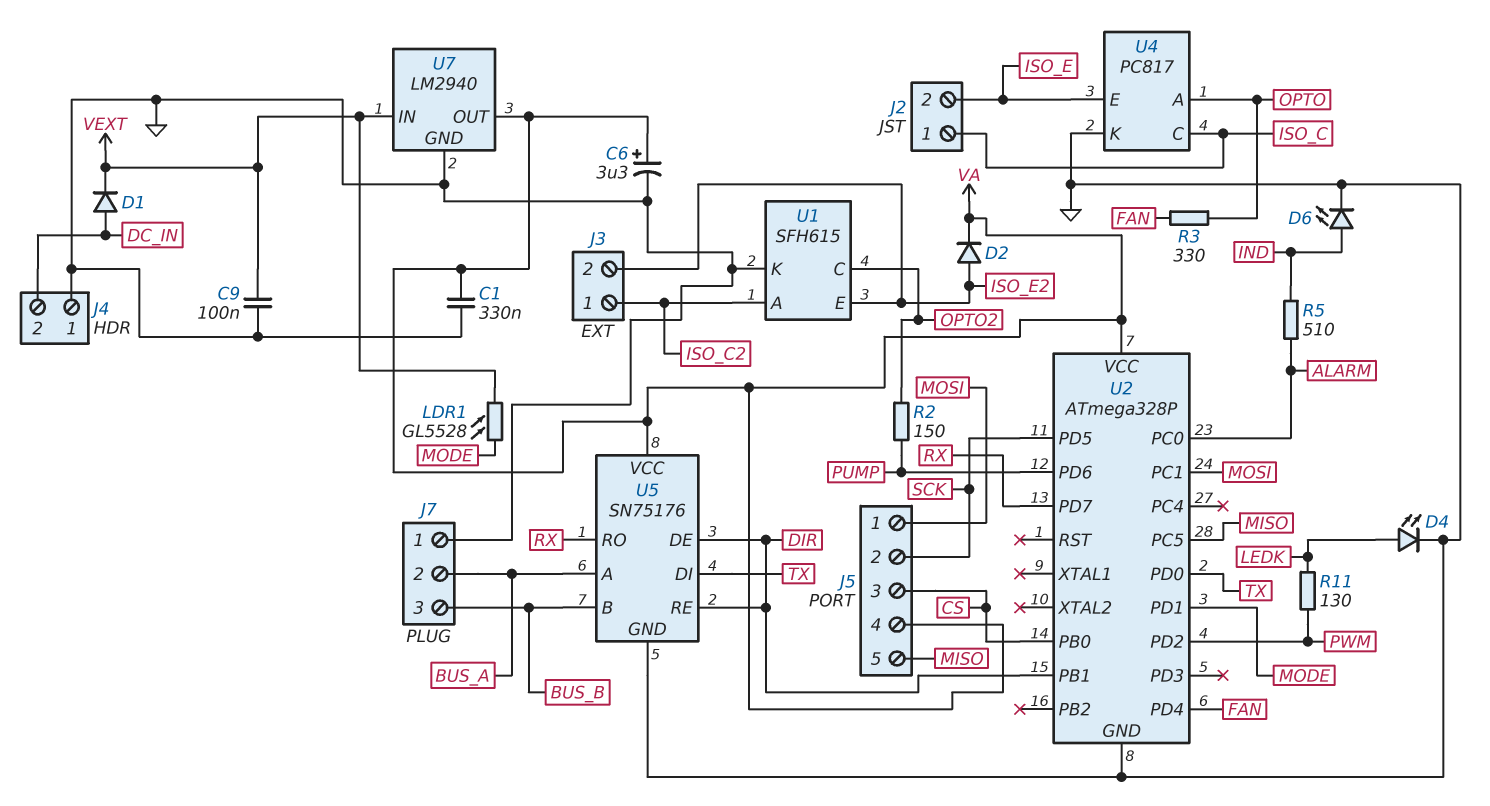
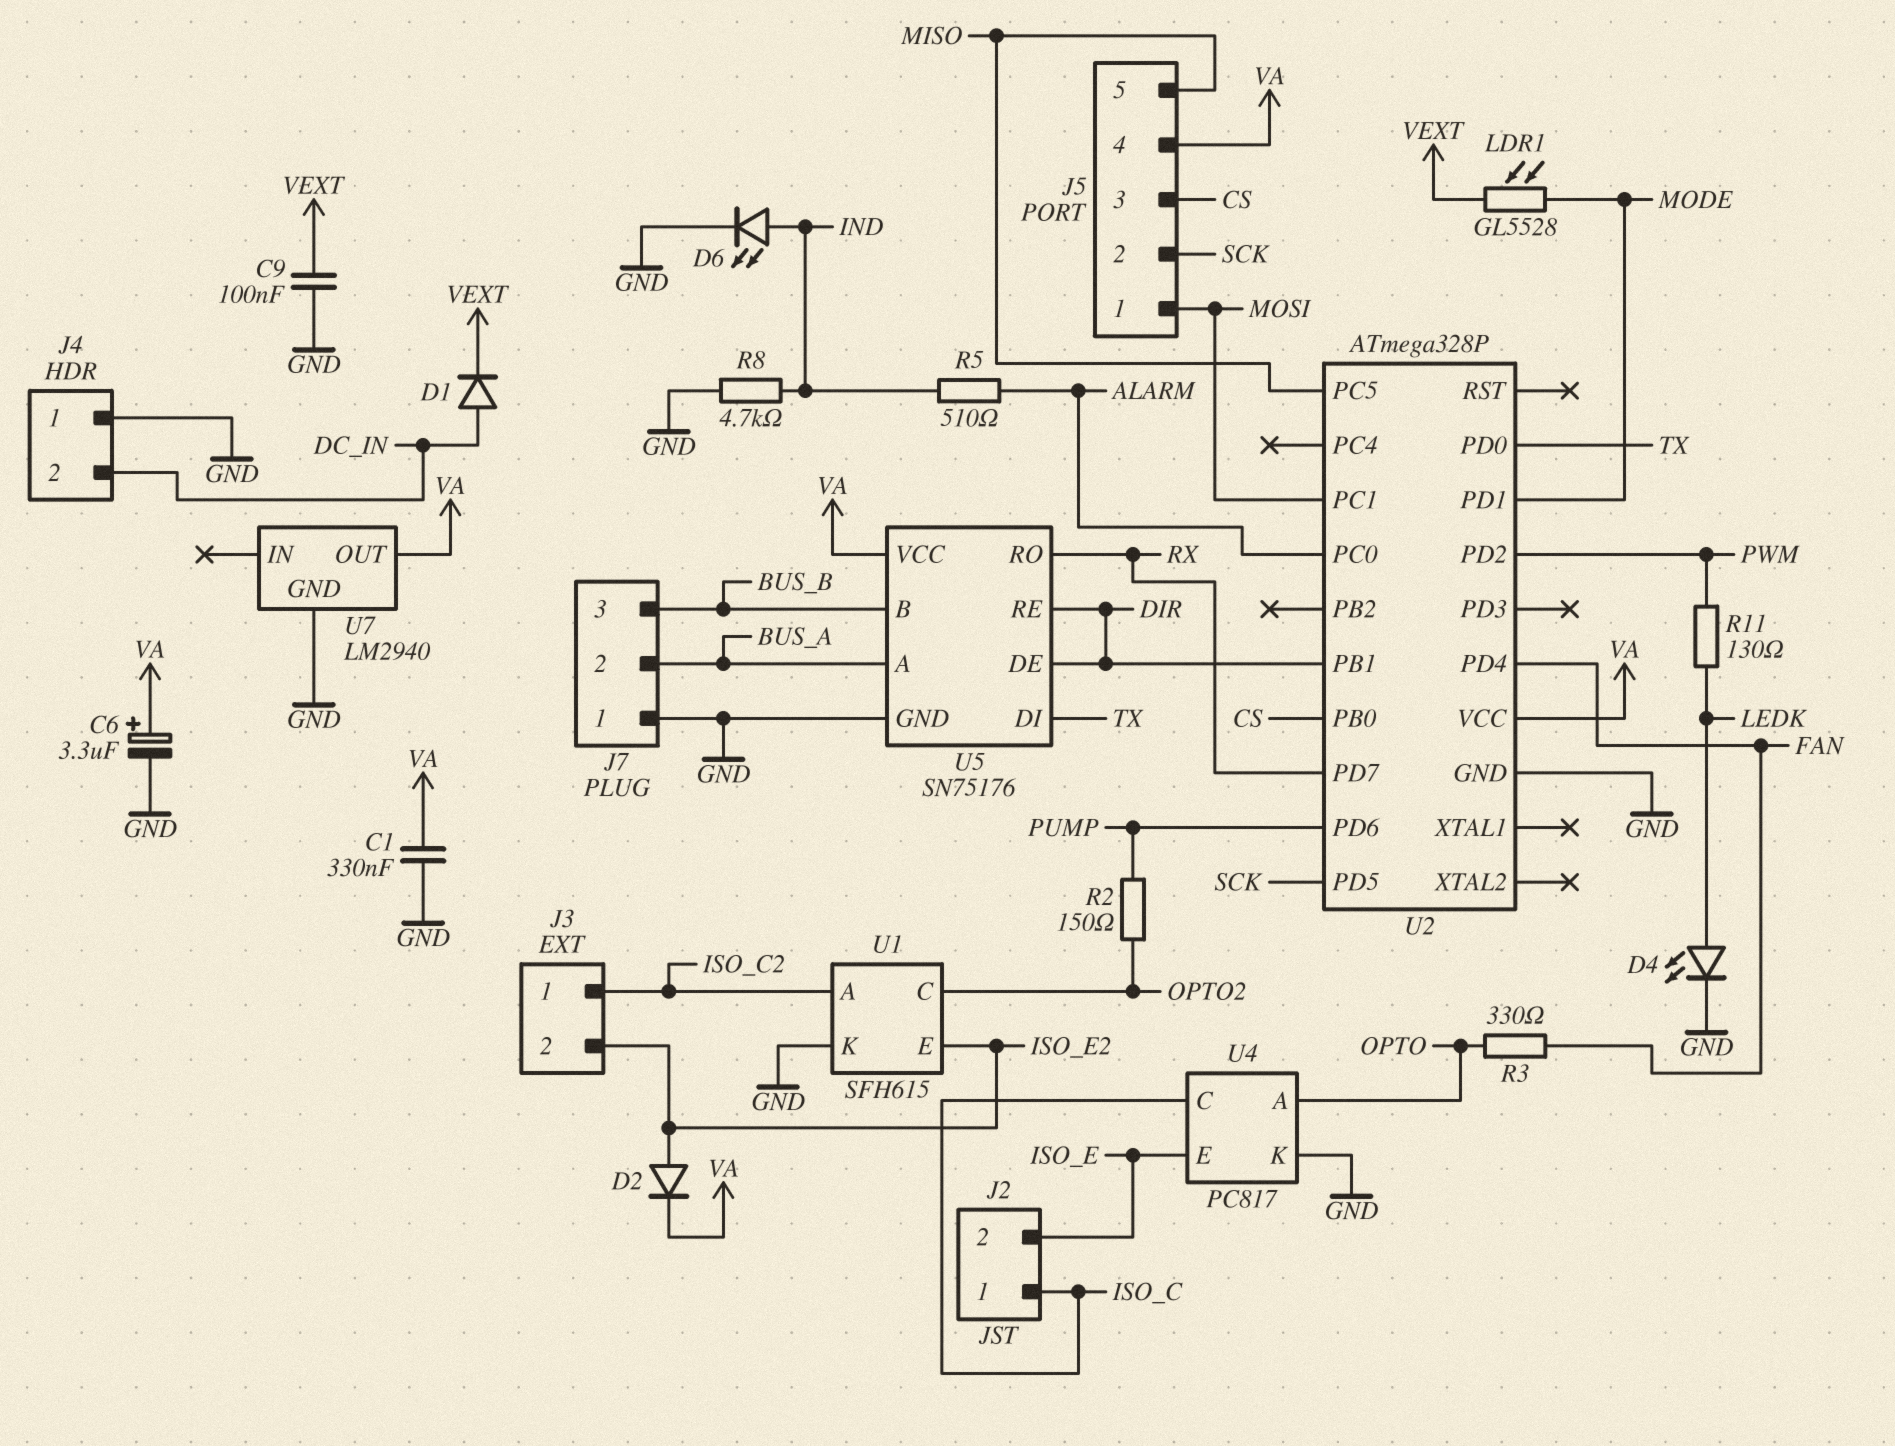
R8: none -> 4.7k (GND, IND)
U7 pin IN: VEXT -> none

